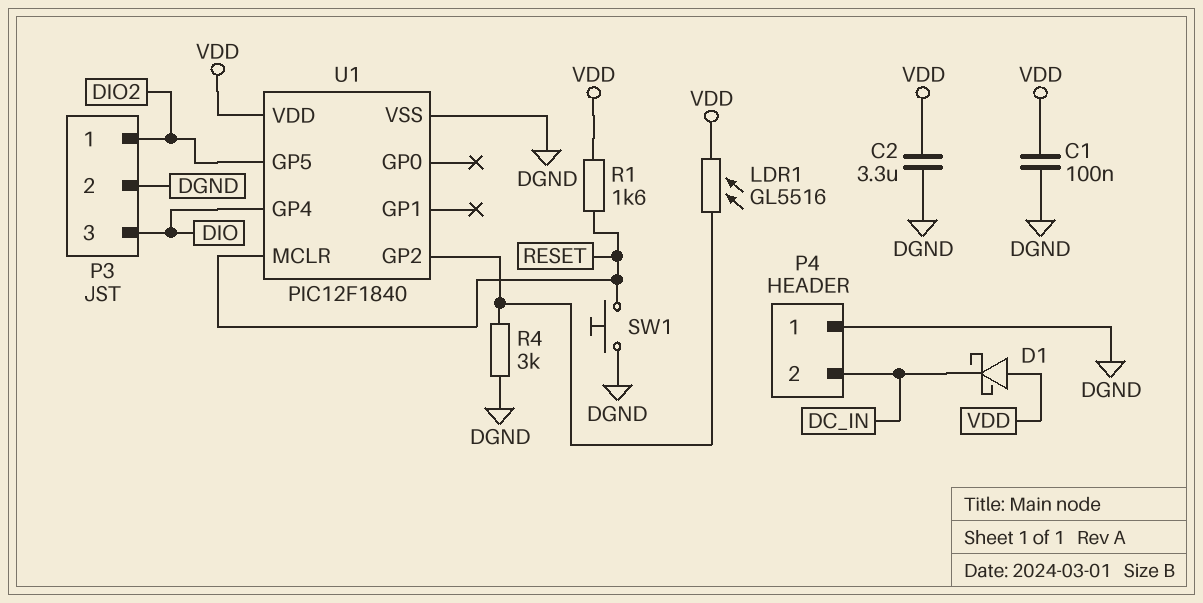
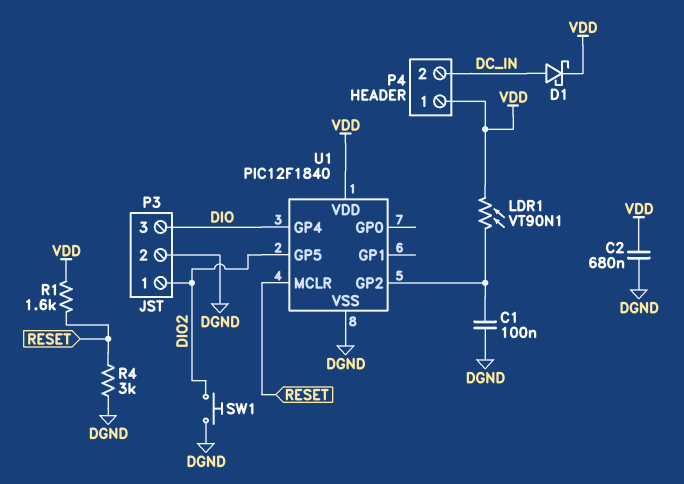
C1: 100nF (DGND, VDD) -> 100nF (DGND, U1/GP2)
C2: 3.3uF (DGND, VDD) -> 680nF (DGND, VDD)
D1: schottky (A VDD, K DC_IN) -> schottky (A DC_IN, K VDD)
LDR1: GL5516 (U1/GP2, VDD) -> VT90N1 (U1/GP2, VDD)
P4 pin 1: DGND -> VDD
R4: 3k (DGND, U1/GP2) -> 3k (DGND, RESET)
SW1: button (DGND, RESET) -> button (DGND, DIO2)

